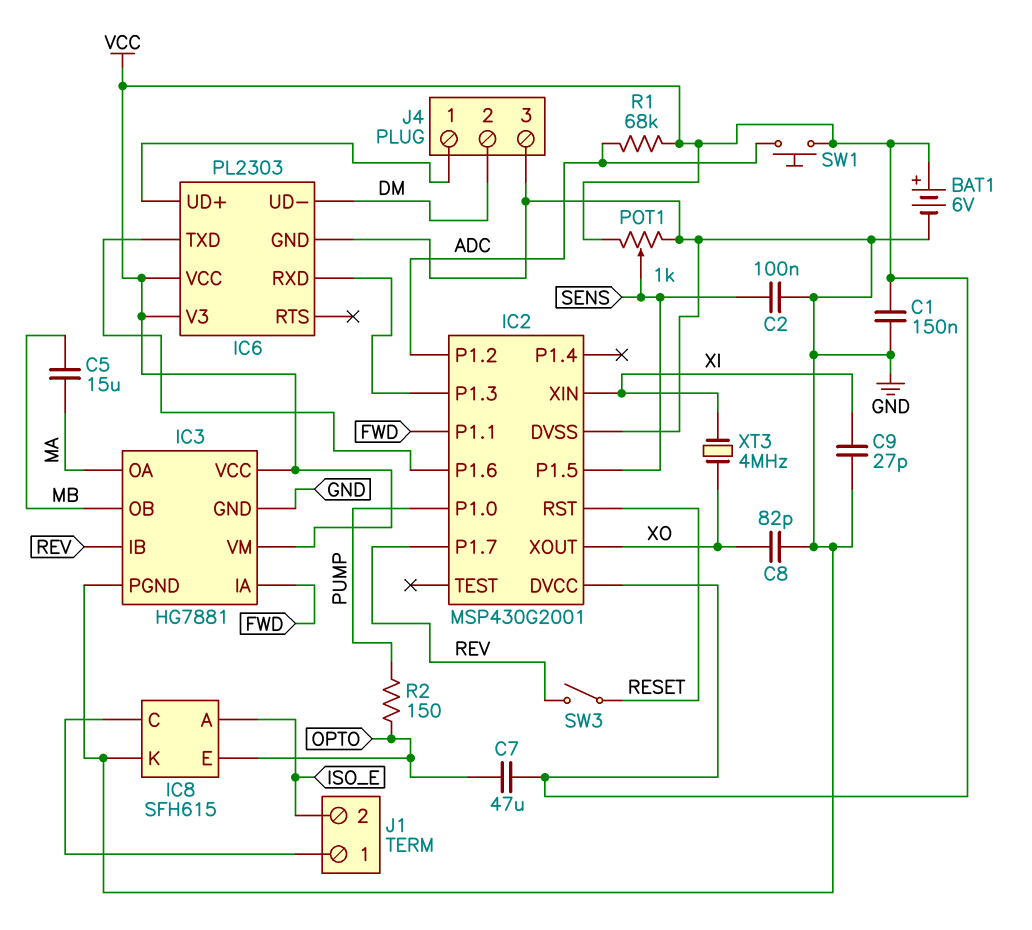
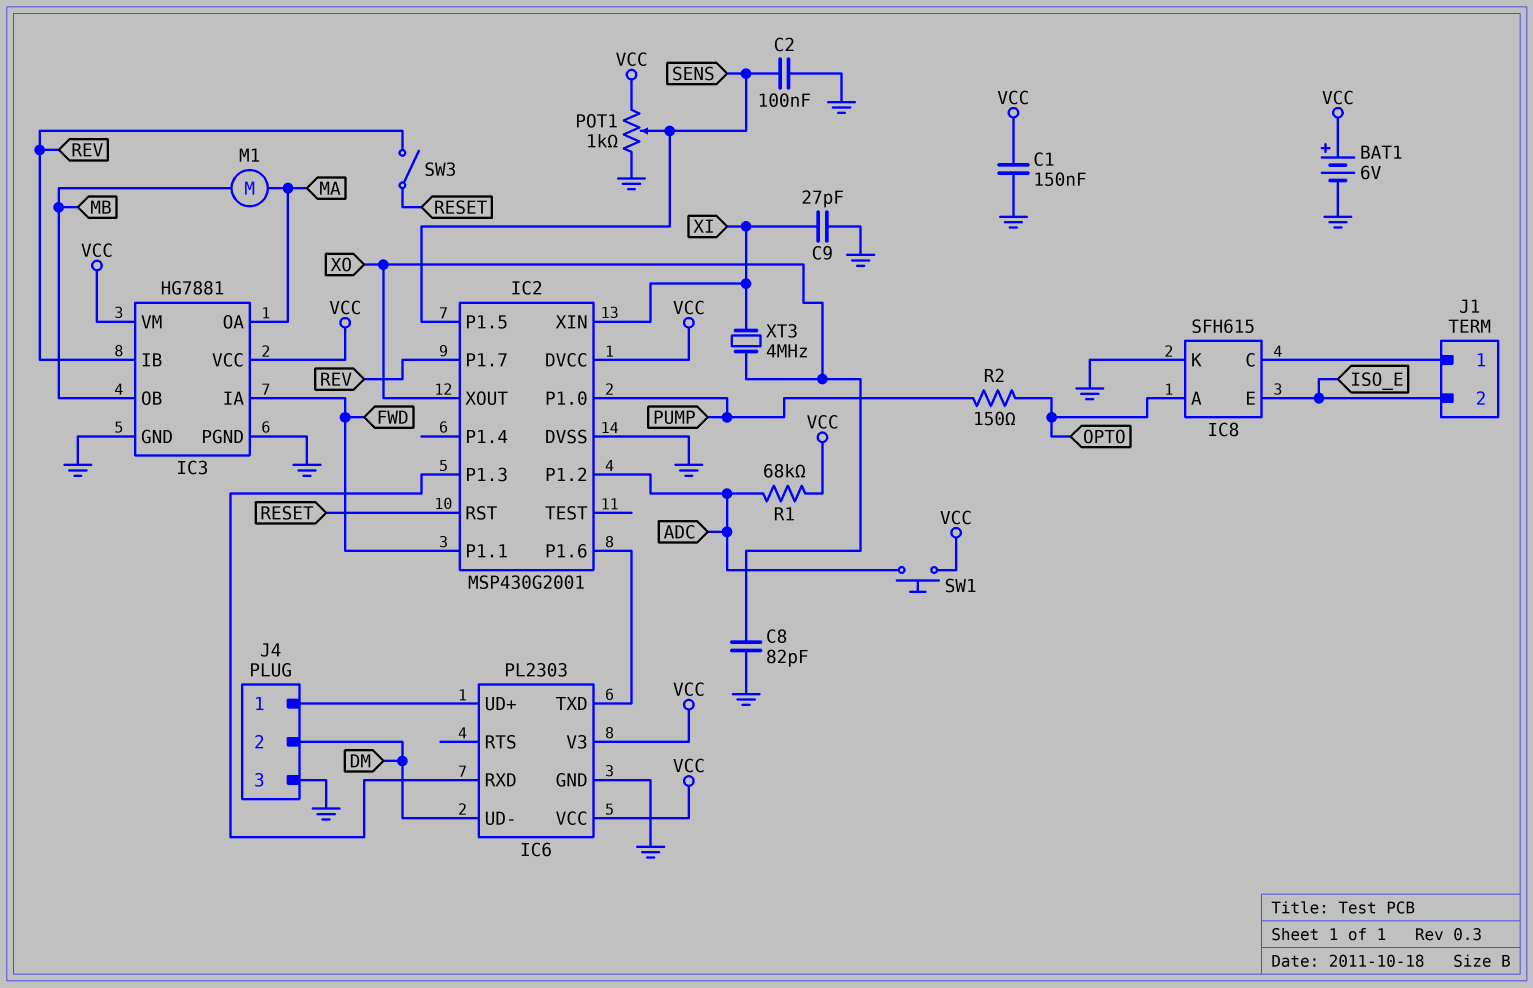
C5: 15uF (MA, MB) -> none
C7: 47uF (OPTO, VCC) -> none
IC8 pin A: ISO_E -> OPTO
IC8 pin E: OPTO -> ISO_E
M1: none -> motor (MA, MB)

